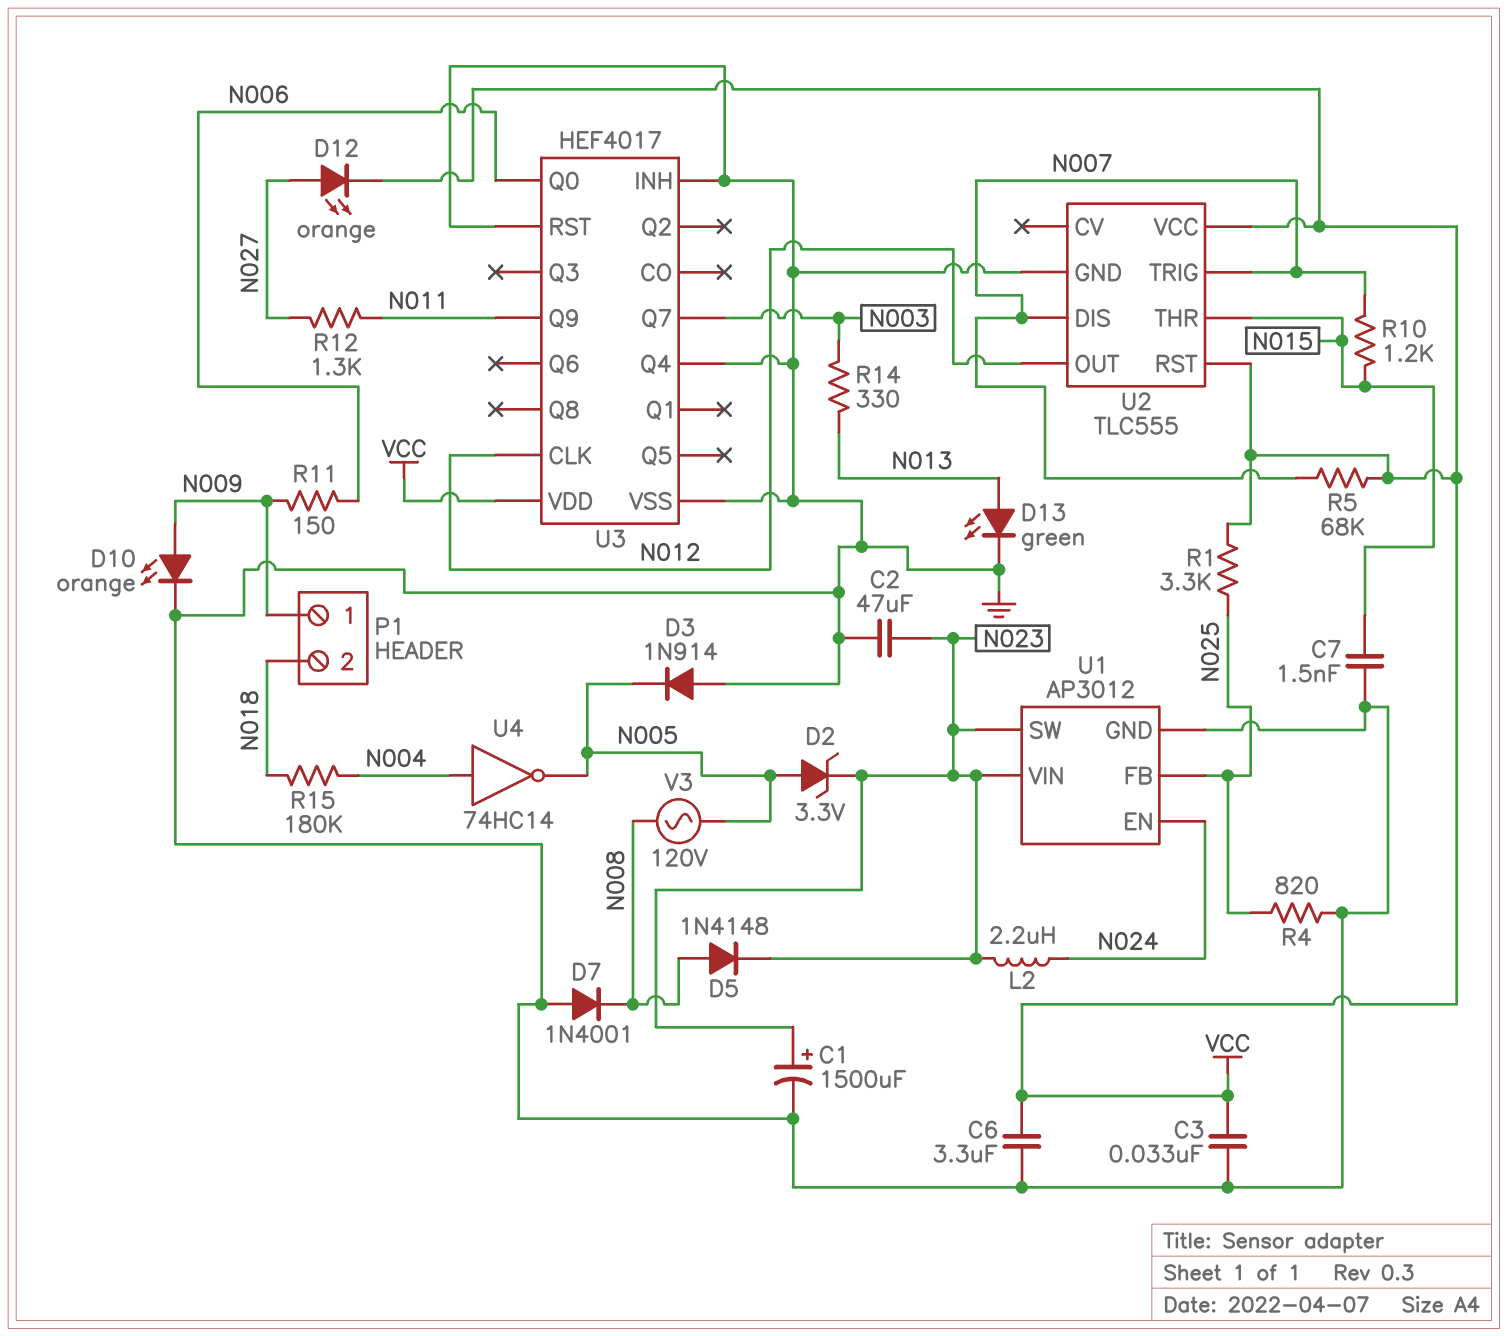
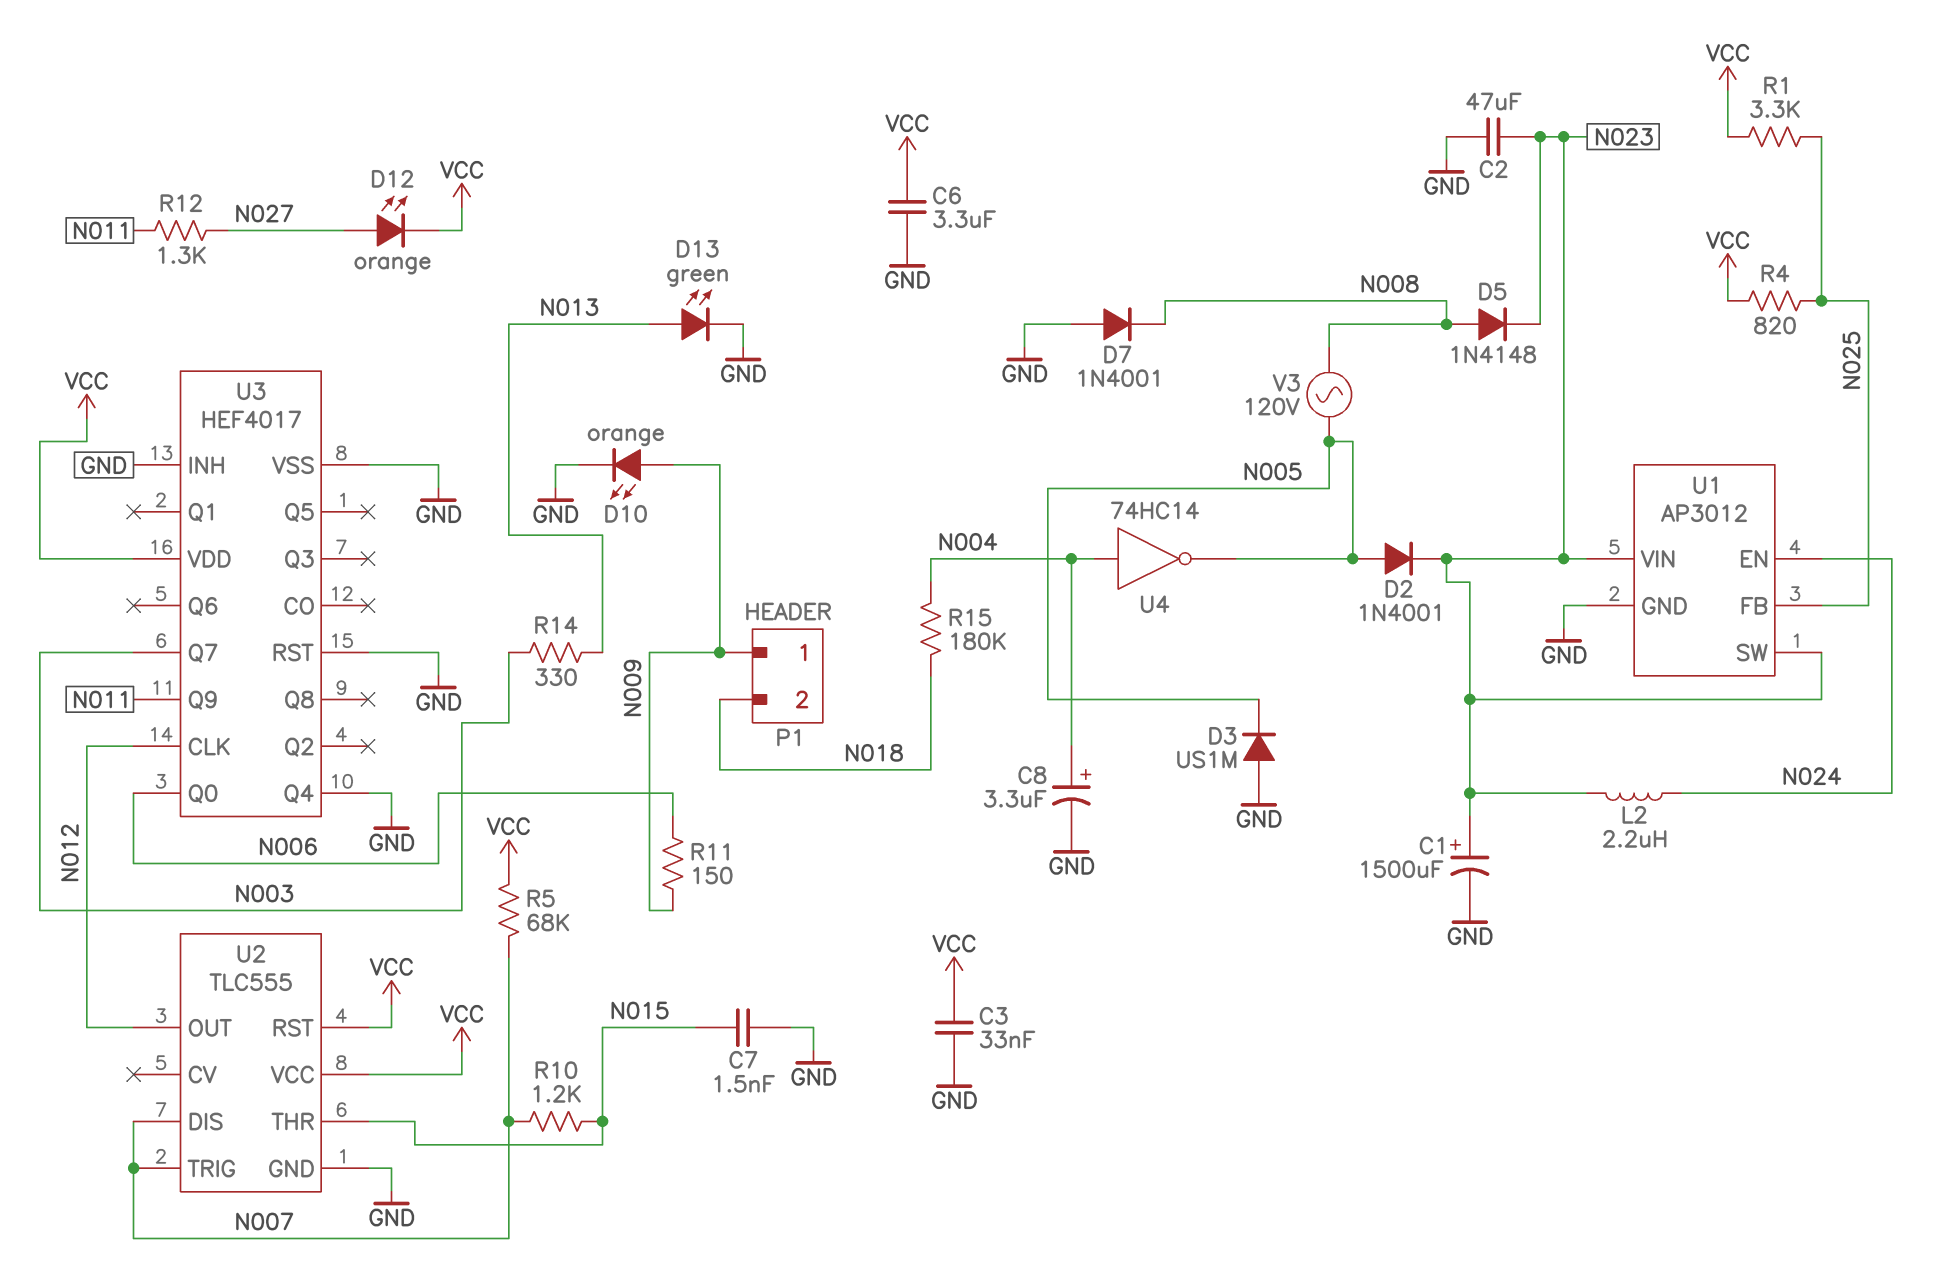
C8: none -> 3.3uF (plus N004, minus GND)
D2: zener 3.3V (A N005, K N023) -> diode 1N4001 (A N005, K N023)
D3: diode 1N914 (A GND, K N005) -> diode US1M (A GND, K N005)
R4: 820 (GND, N025) -> 820 (N025, VCC)

